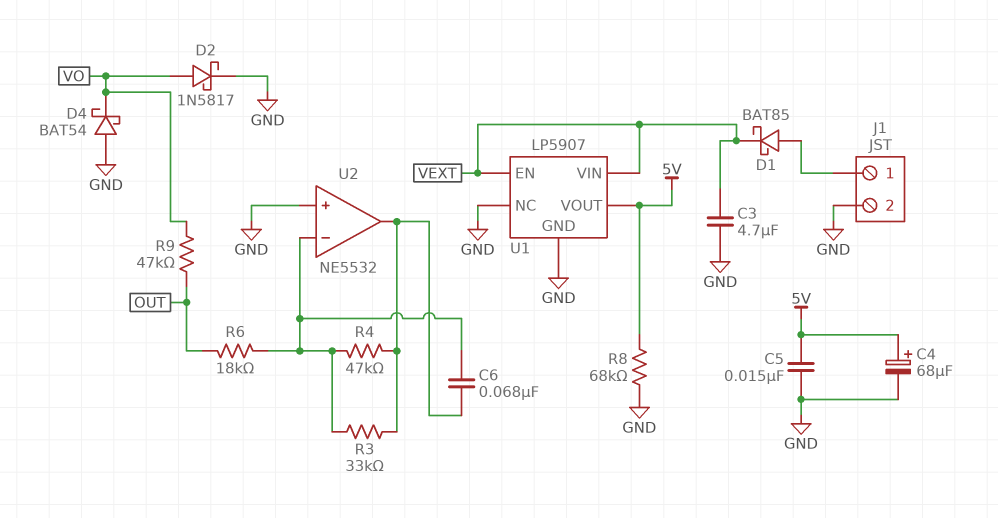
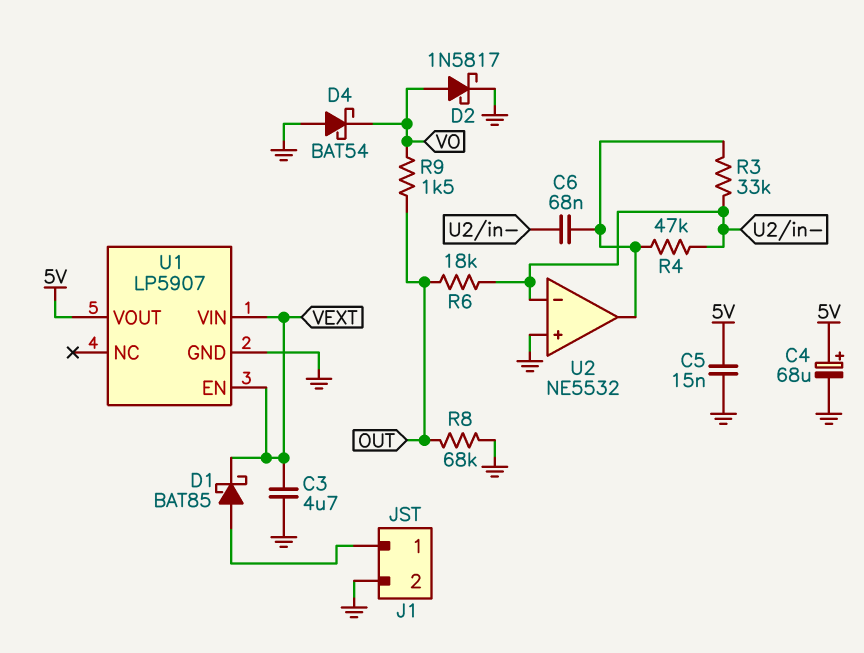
R8: 68k (5V, GND) -> 68k (GND, OUT)
R9: 47k (OUT, VO) -> 1.5k (OUT, VO)
U1 pin NC: GND -> none

